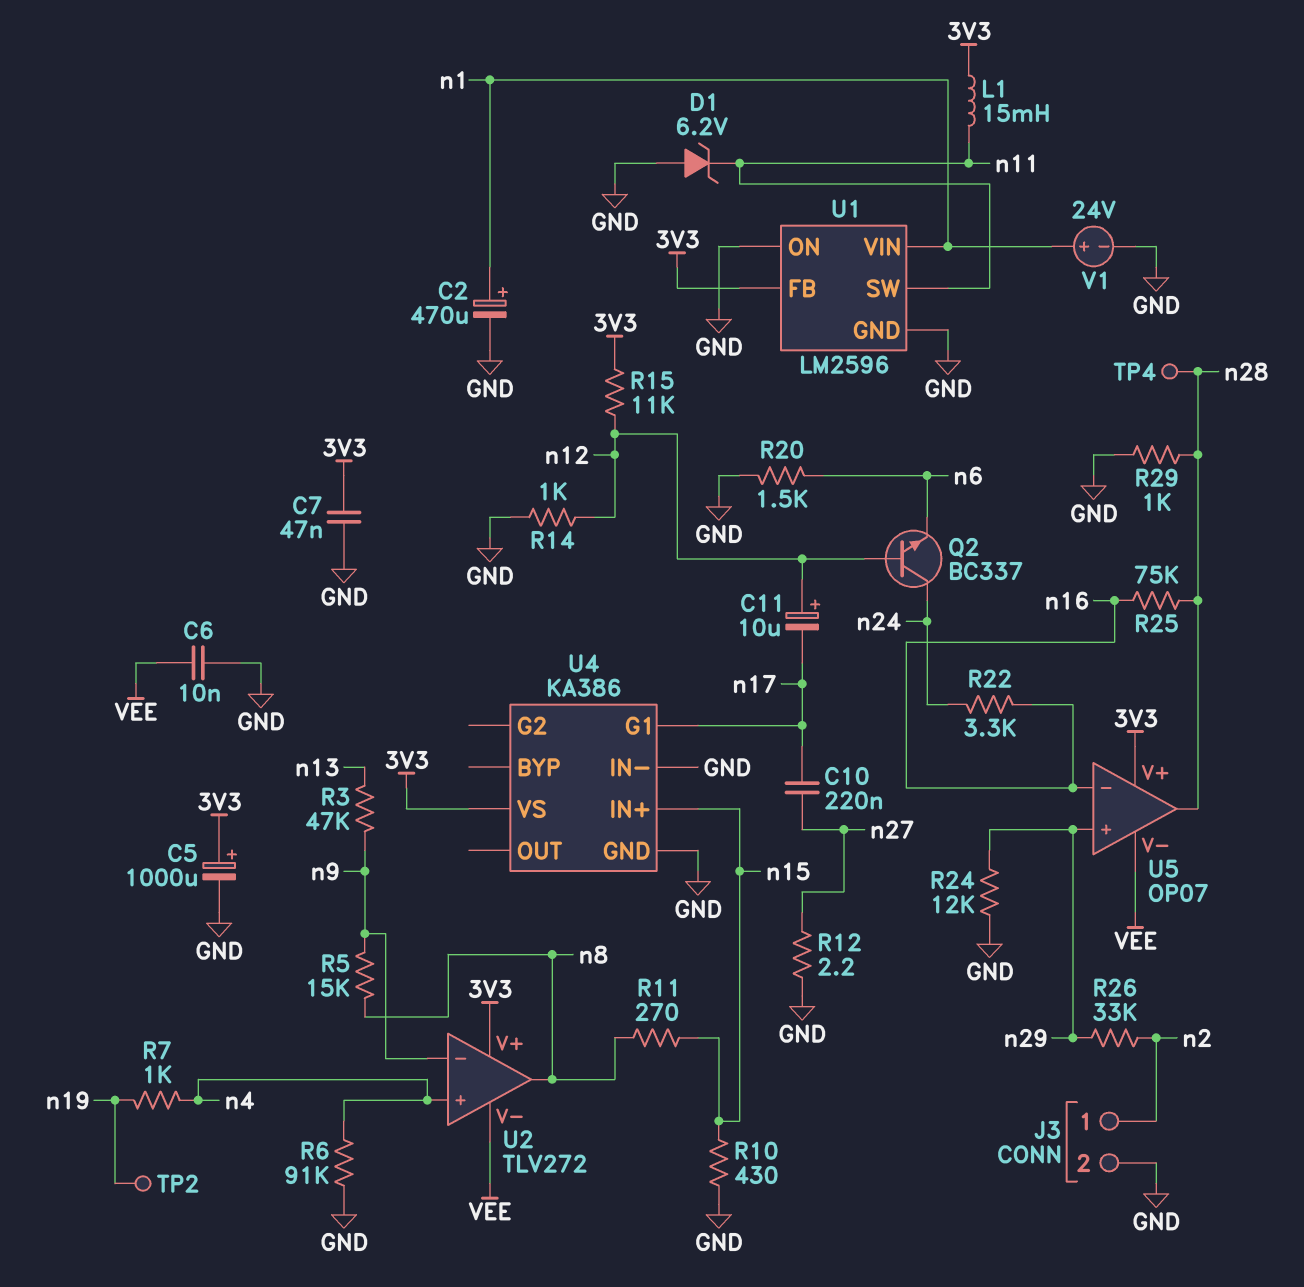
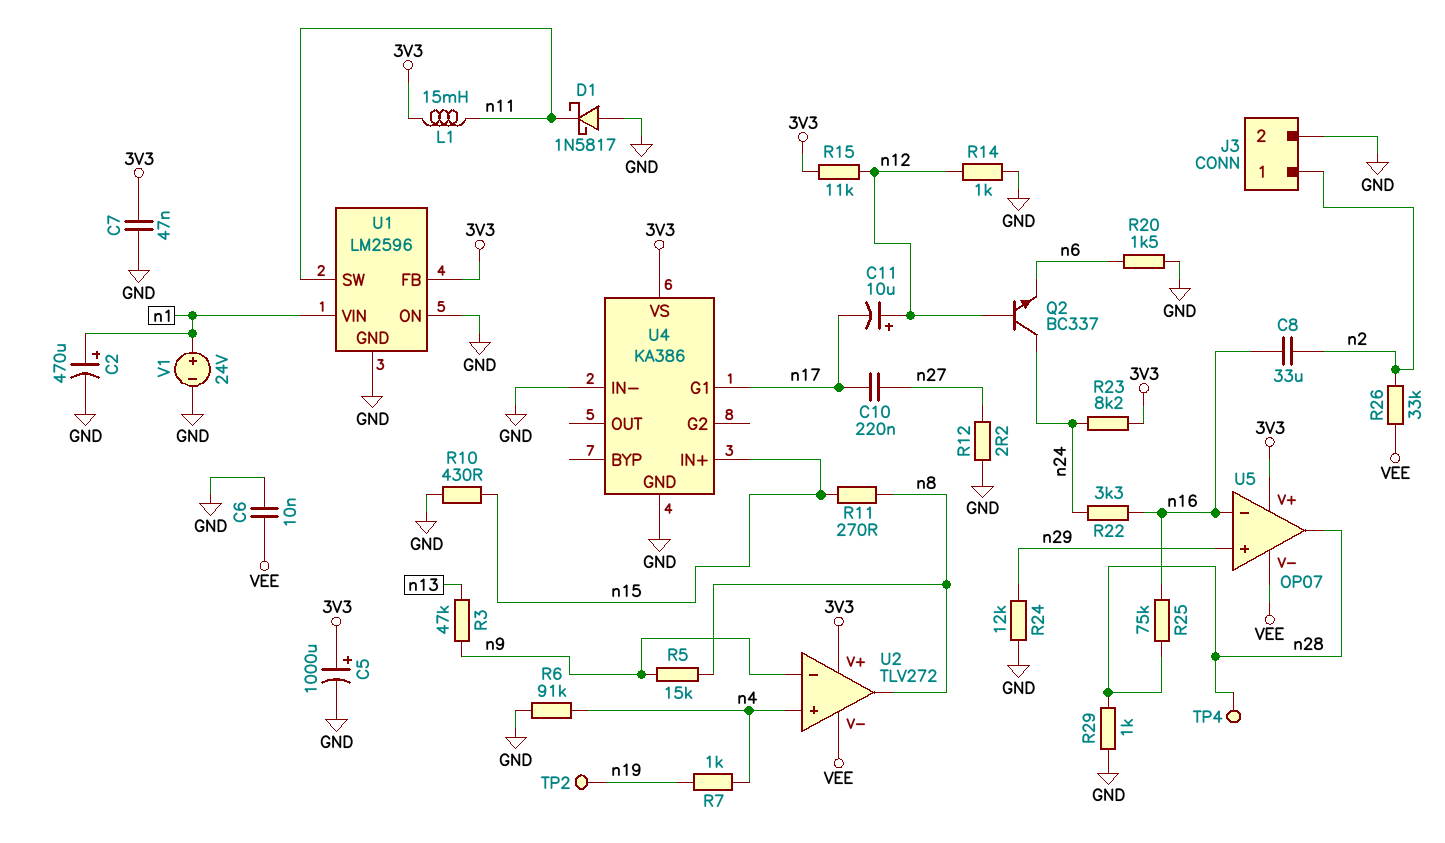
C8: none -> 33uF (n2, n16)
D1: zener 6.2V (A GND, K n11) -> schottky 1N5817 (A GND, K n11)
R23: none -> 8.2k (3V3, n24)
R26: 33k (n2, n29) -> 33k (VEE, n2)

